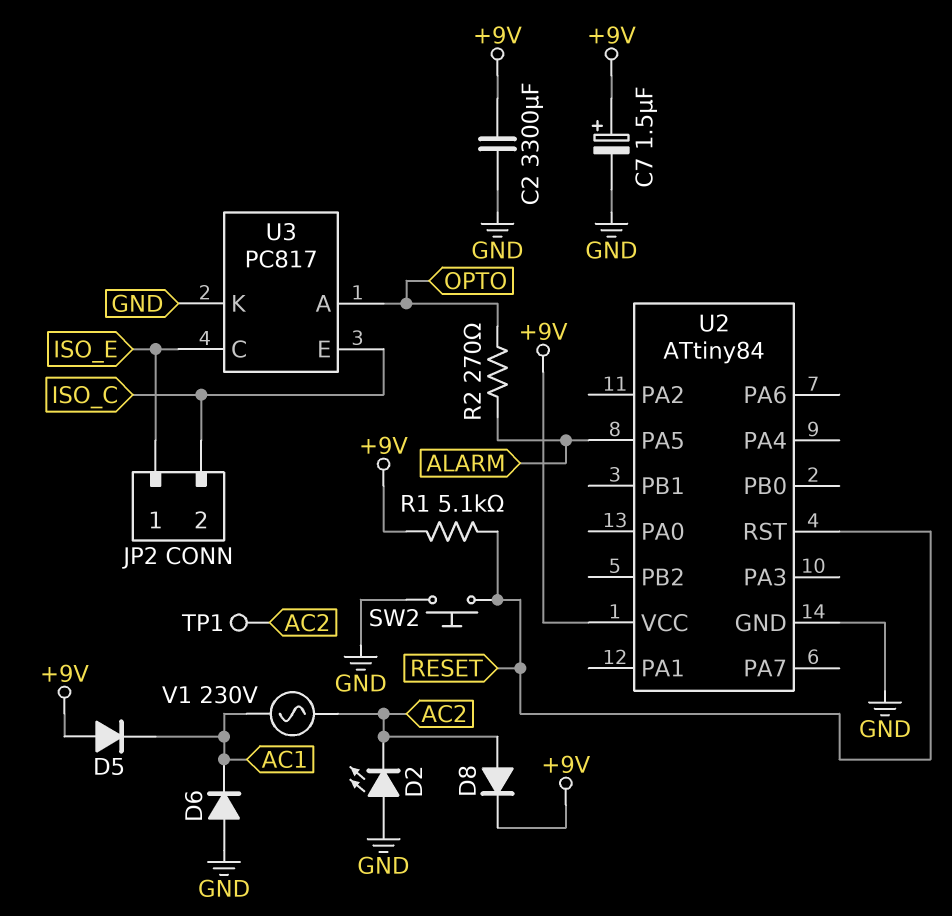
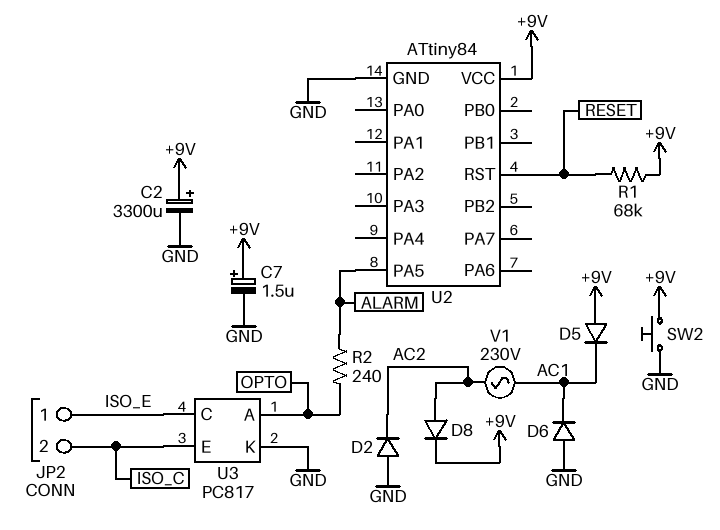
C2: 3300uF (+9V, GND) -> 3300uF (plus +9V, minus GND)
D2: LED (A GND, K AC2) -> diode (A GND, K AC2)
R1: 5.1k (+9V, RESET) -> 68k (+9V, RESET)
R2: 270 (ALARM, OPTO) -> 240 (ALARM, OPTO)
SW2: button (GND, RESET) -> button (+9V, GND)
TP1: test point (AC2) -> none

